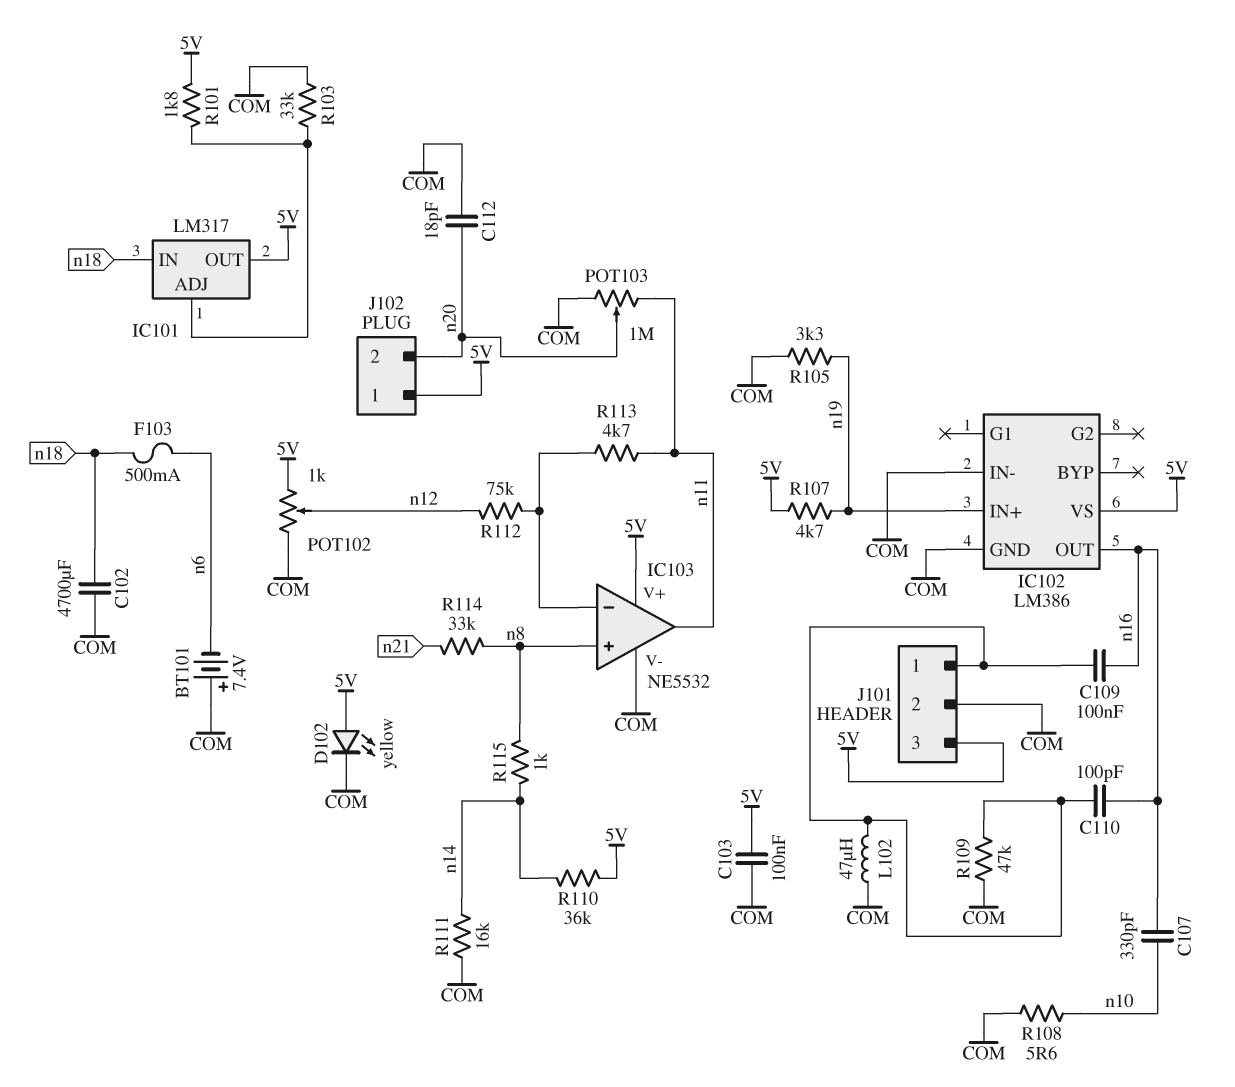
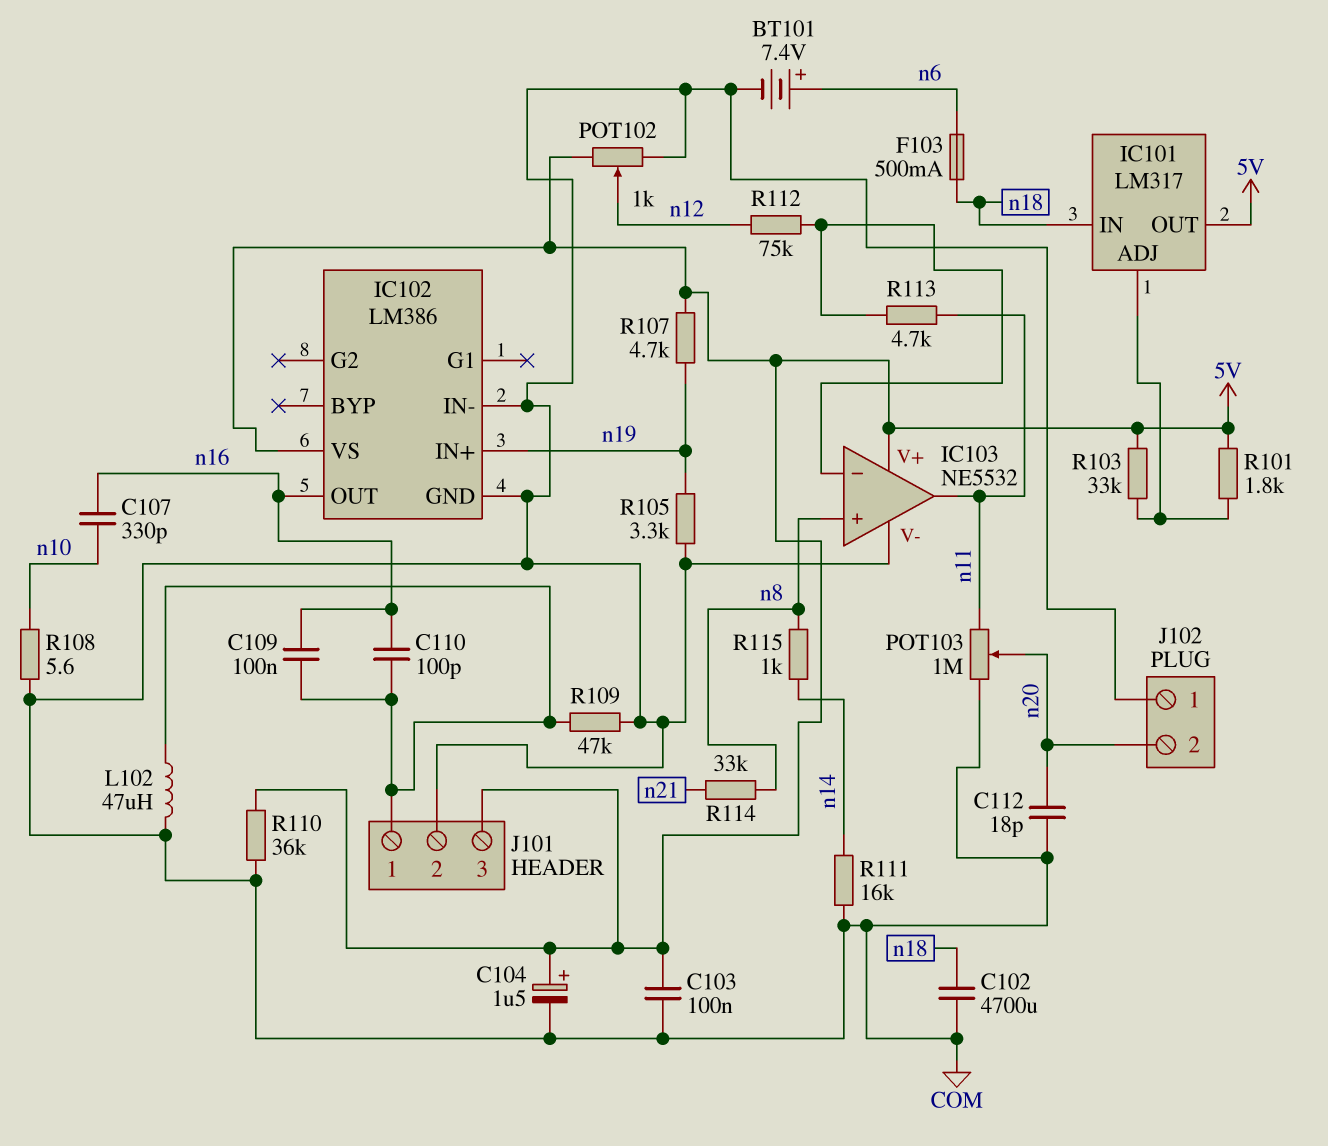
BT101: 7.4V (plus COM, minus n6) -> 7.4V (plus n6, minus COM)
C104: none -> 1.5uF (plus 5V, minus COM)
D102: LED yellow (A 5V, K COM) -> none
J102 pin 1: 5V -> COM
R103: 33k (COM, IC101/ADJ) -> 33k (5V, IC101/ADJ)
R110: 36k (5V, n14) -> 36k (5V, COM)

